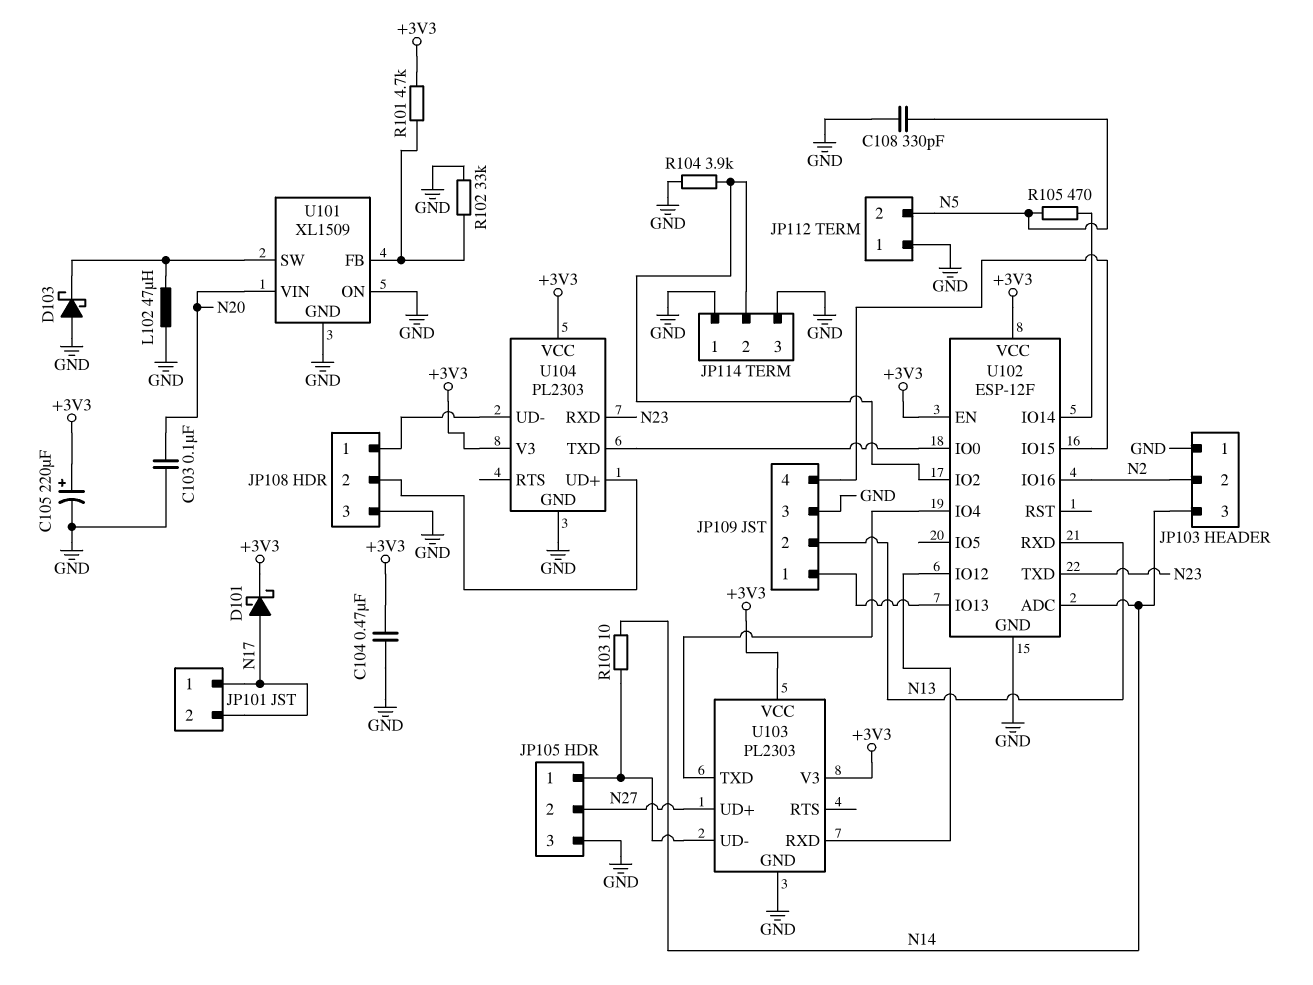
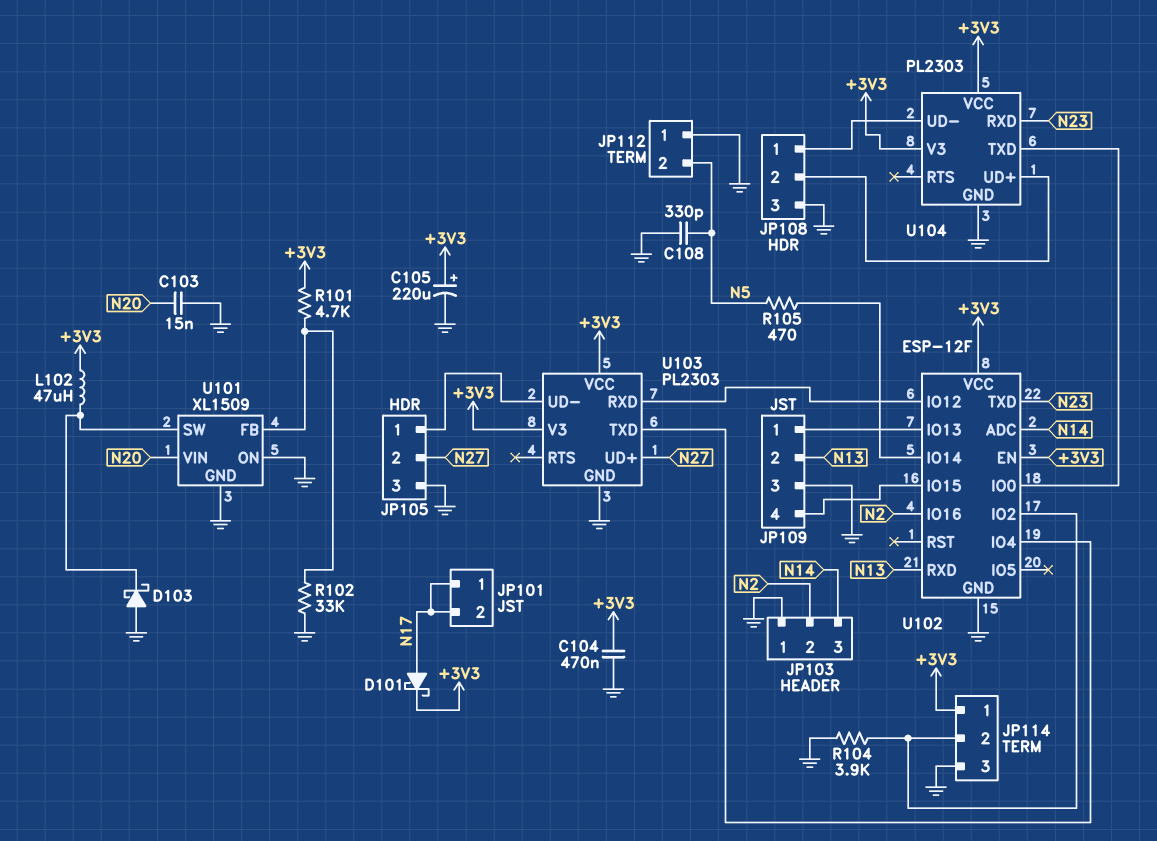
C103: 100nF (GND, N20) -> 15nF (GND, N20)
JP114 pin 1: GND -> +3V3
L102: 47uH (GND, U101/SW) -> 47uH (+3V3, U101/SW)
R103: 10 (JP105/1, N14) -> none

